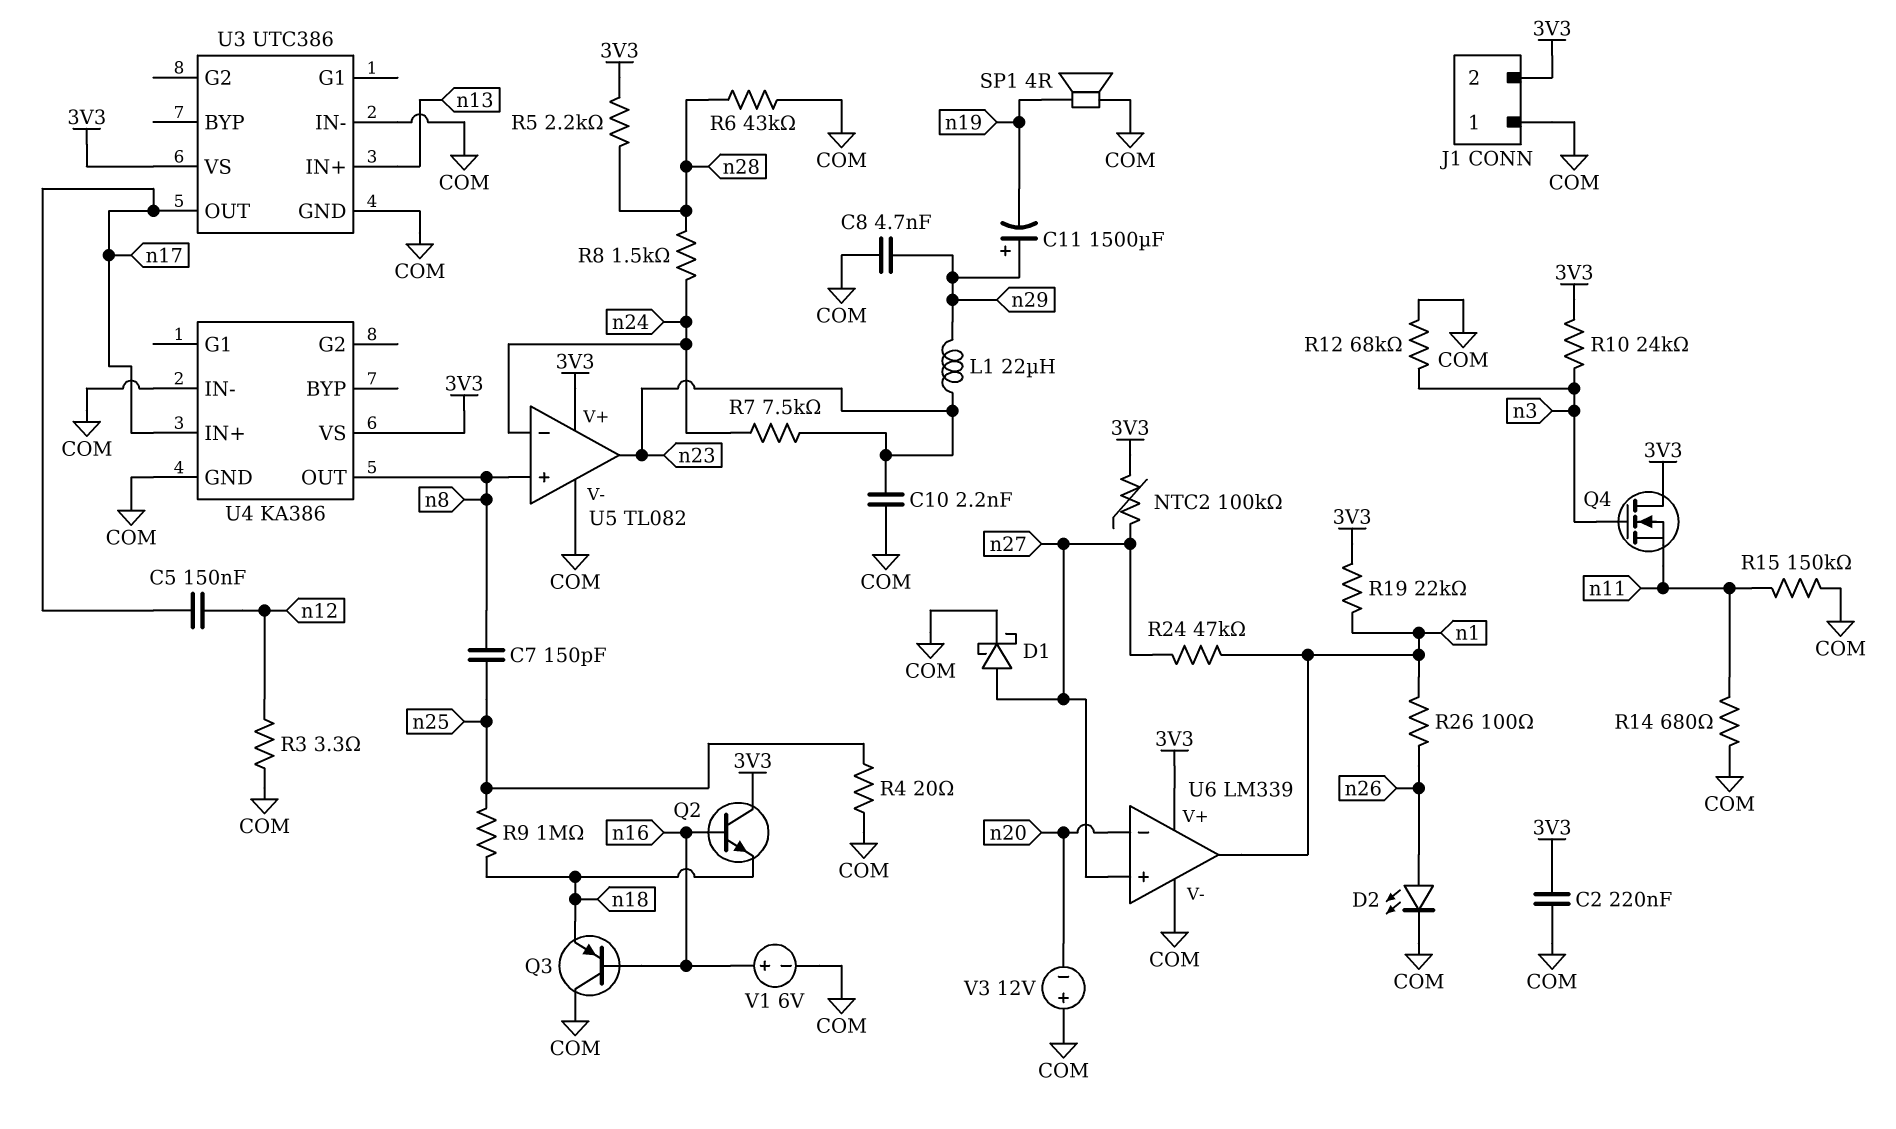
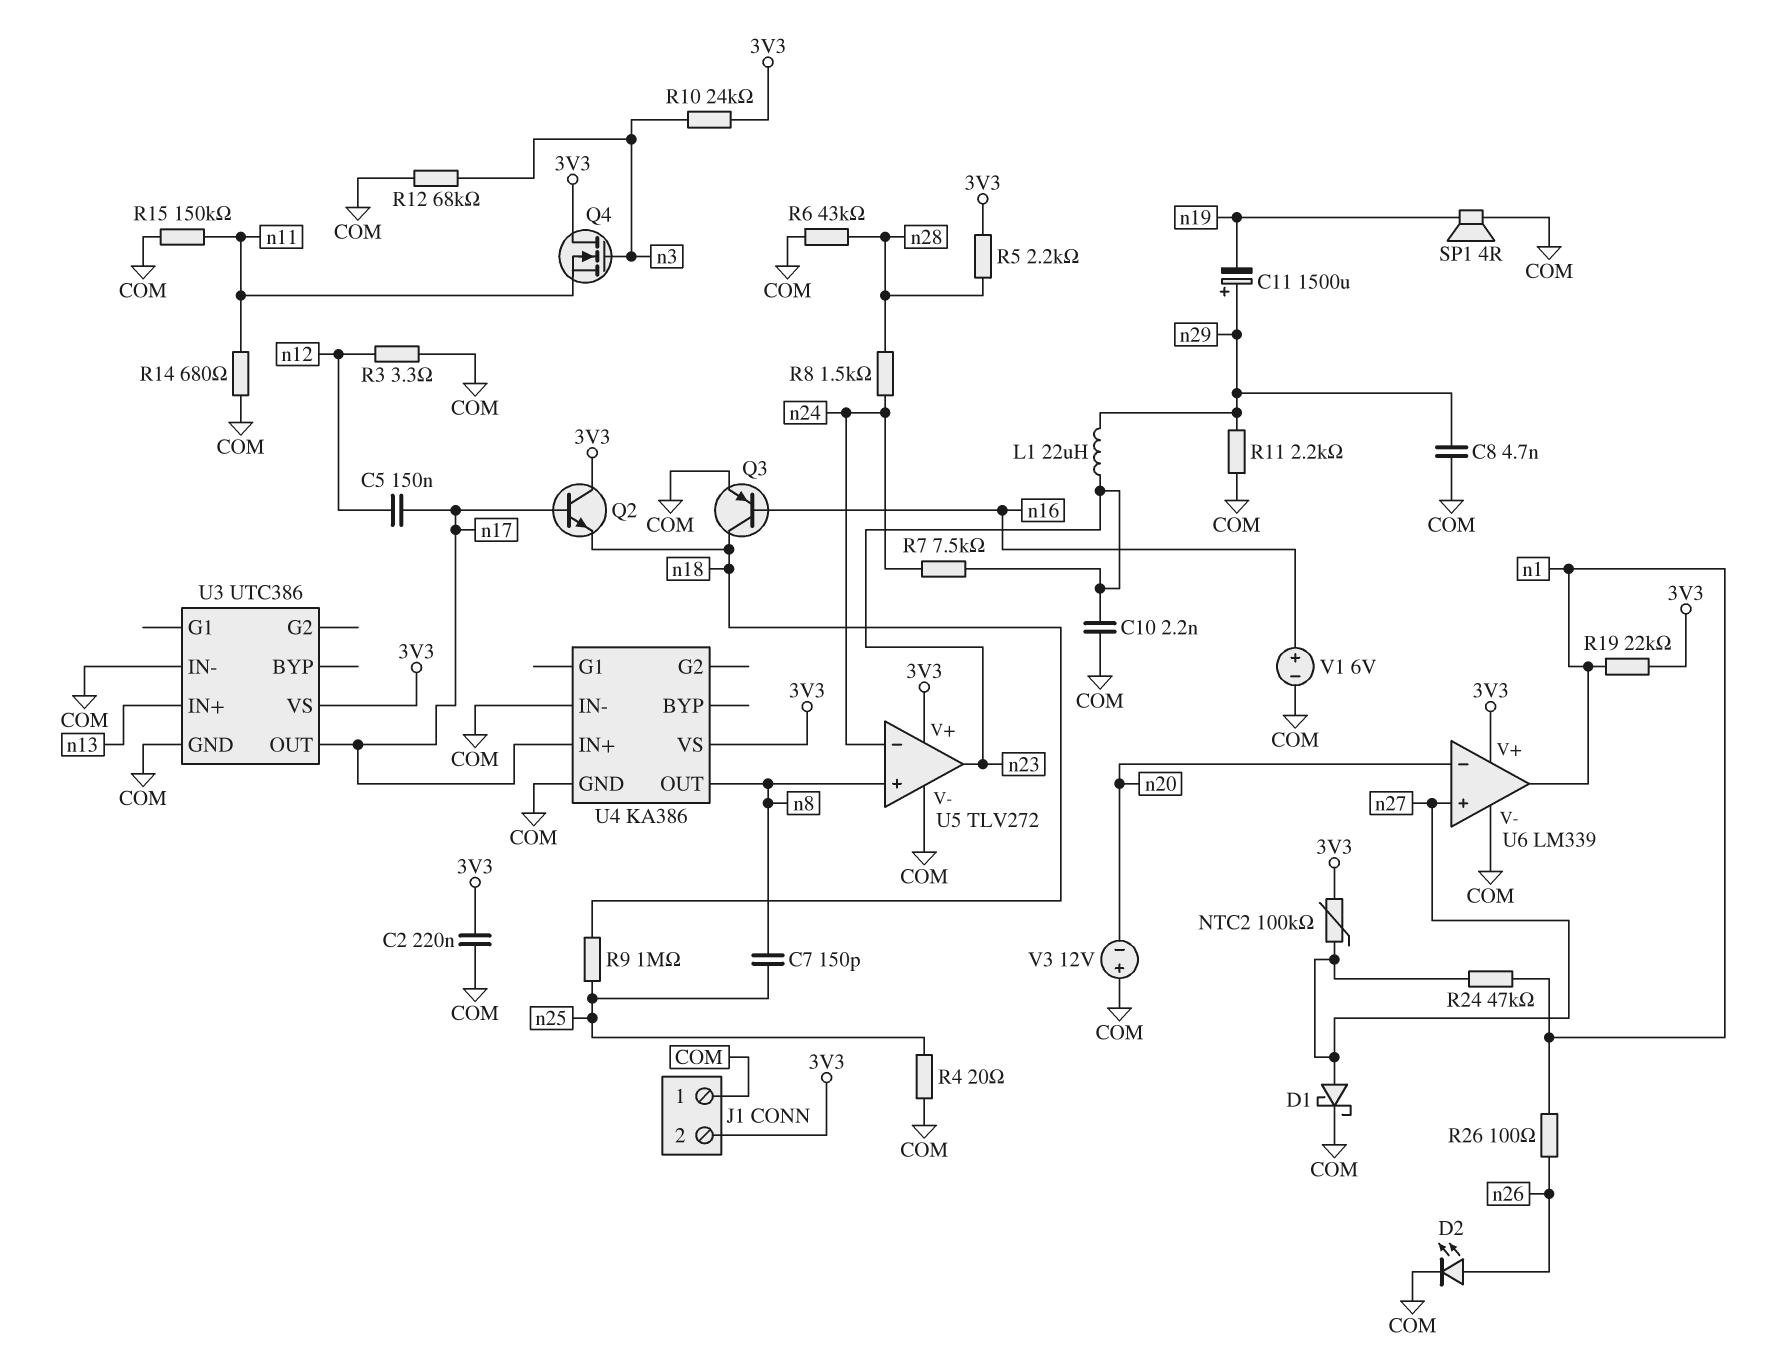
Q2: NPN (B n16, C 3V3, E n18) -> NPN (B n17, C 3V3, E n18)
Q3: PNP (B n16, C COM, E n18) -> PNP (B n16, C n18, E COM)
R11: none -> 2.2k (COM, n29)
U5: TL082 -> TLV272

